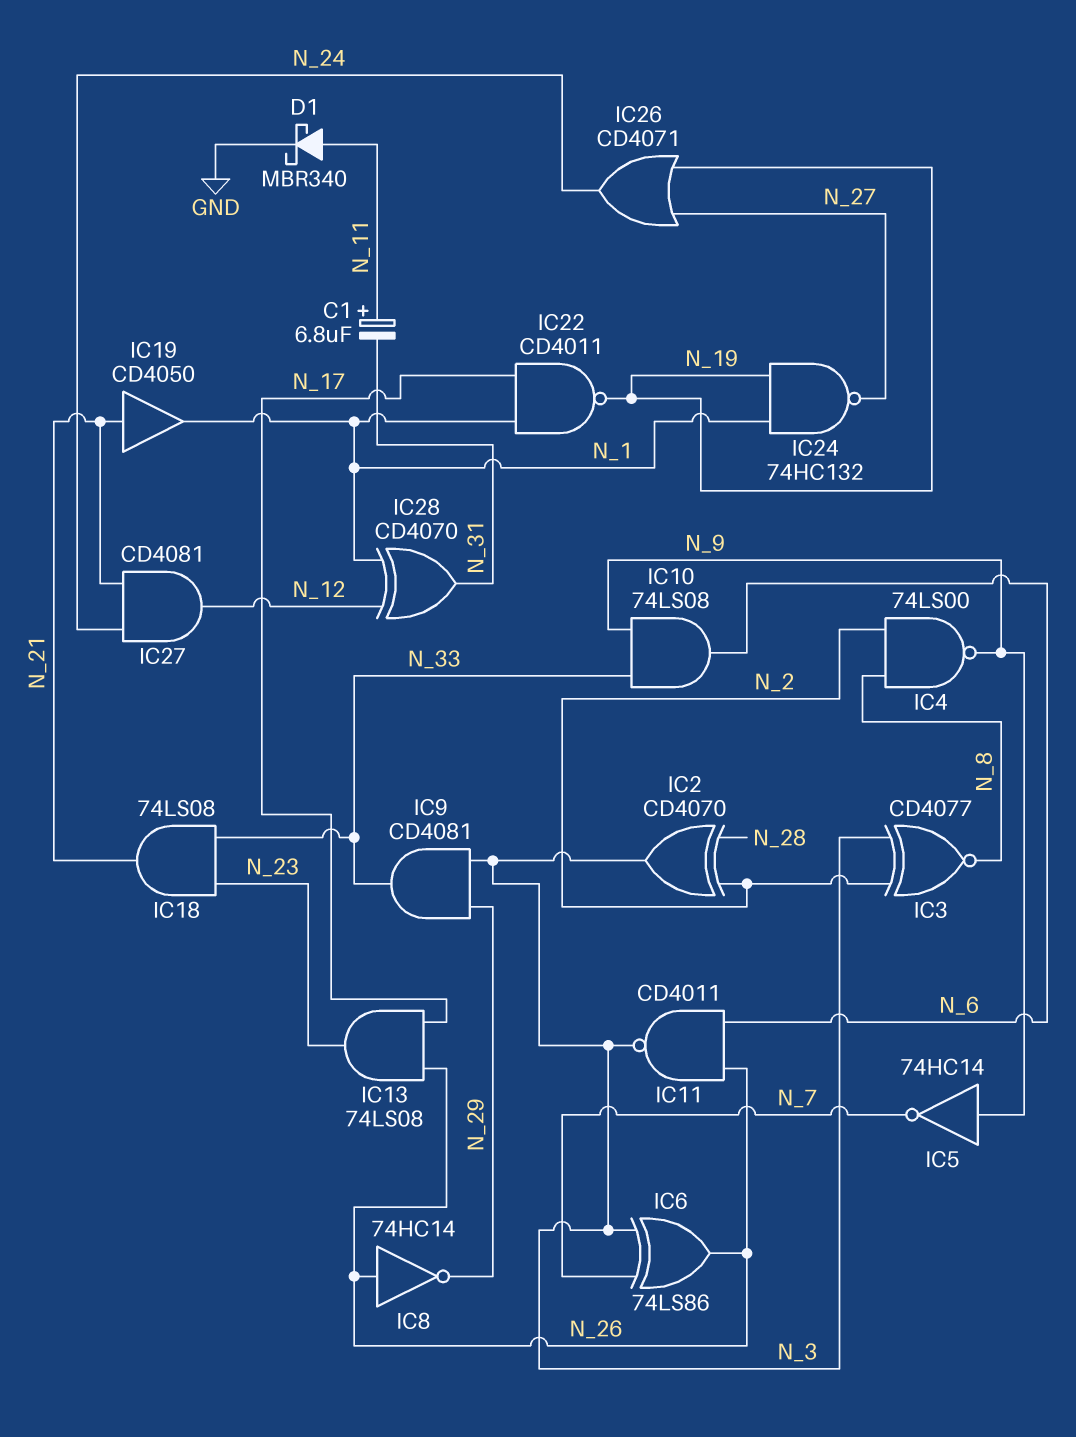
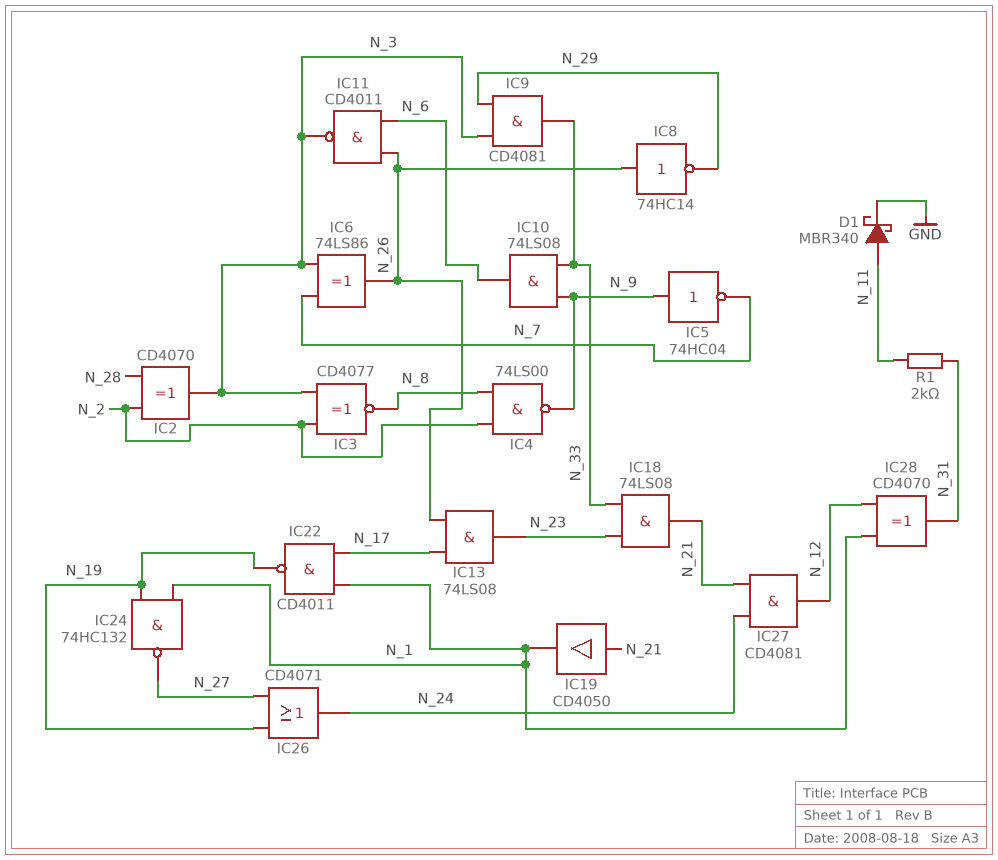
C1: 6.8uF (plus N_11, minus N_31) -> none
IC5: NOT 74HC14 (in N_9, out N_7) -> NOT 74HC04 (in N_9, out N_7)
R1: none -> 2k (N_11, N_31)

